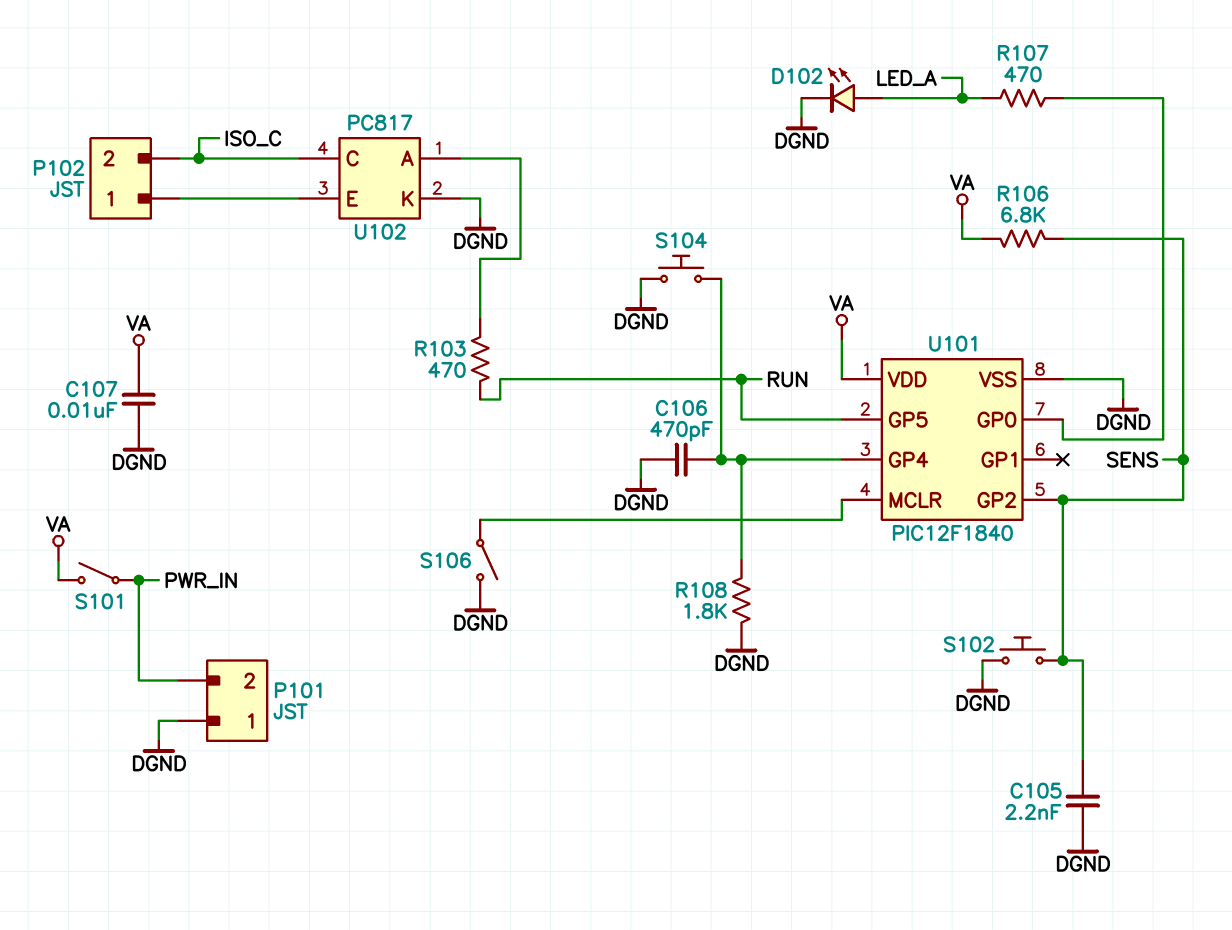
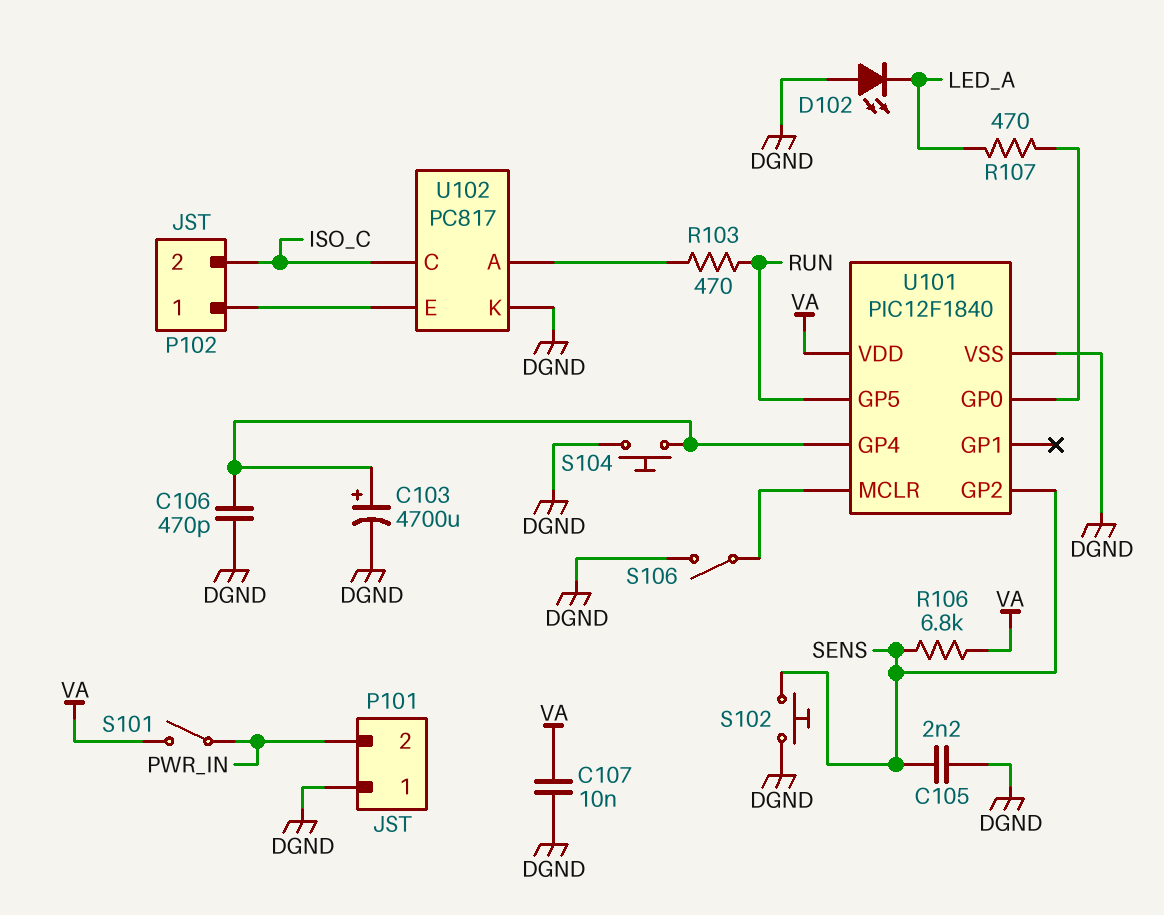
C103: none -> 4700uF (plus U101/GP4, minus DGND)
D102: LED (A LED_A, K DGND) -> LED (A DGND, K LED_A)
R108: 1.8k (DGND, U101/GP4) -> none

